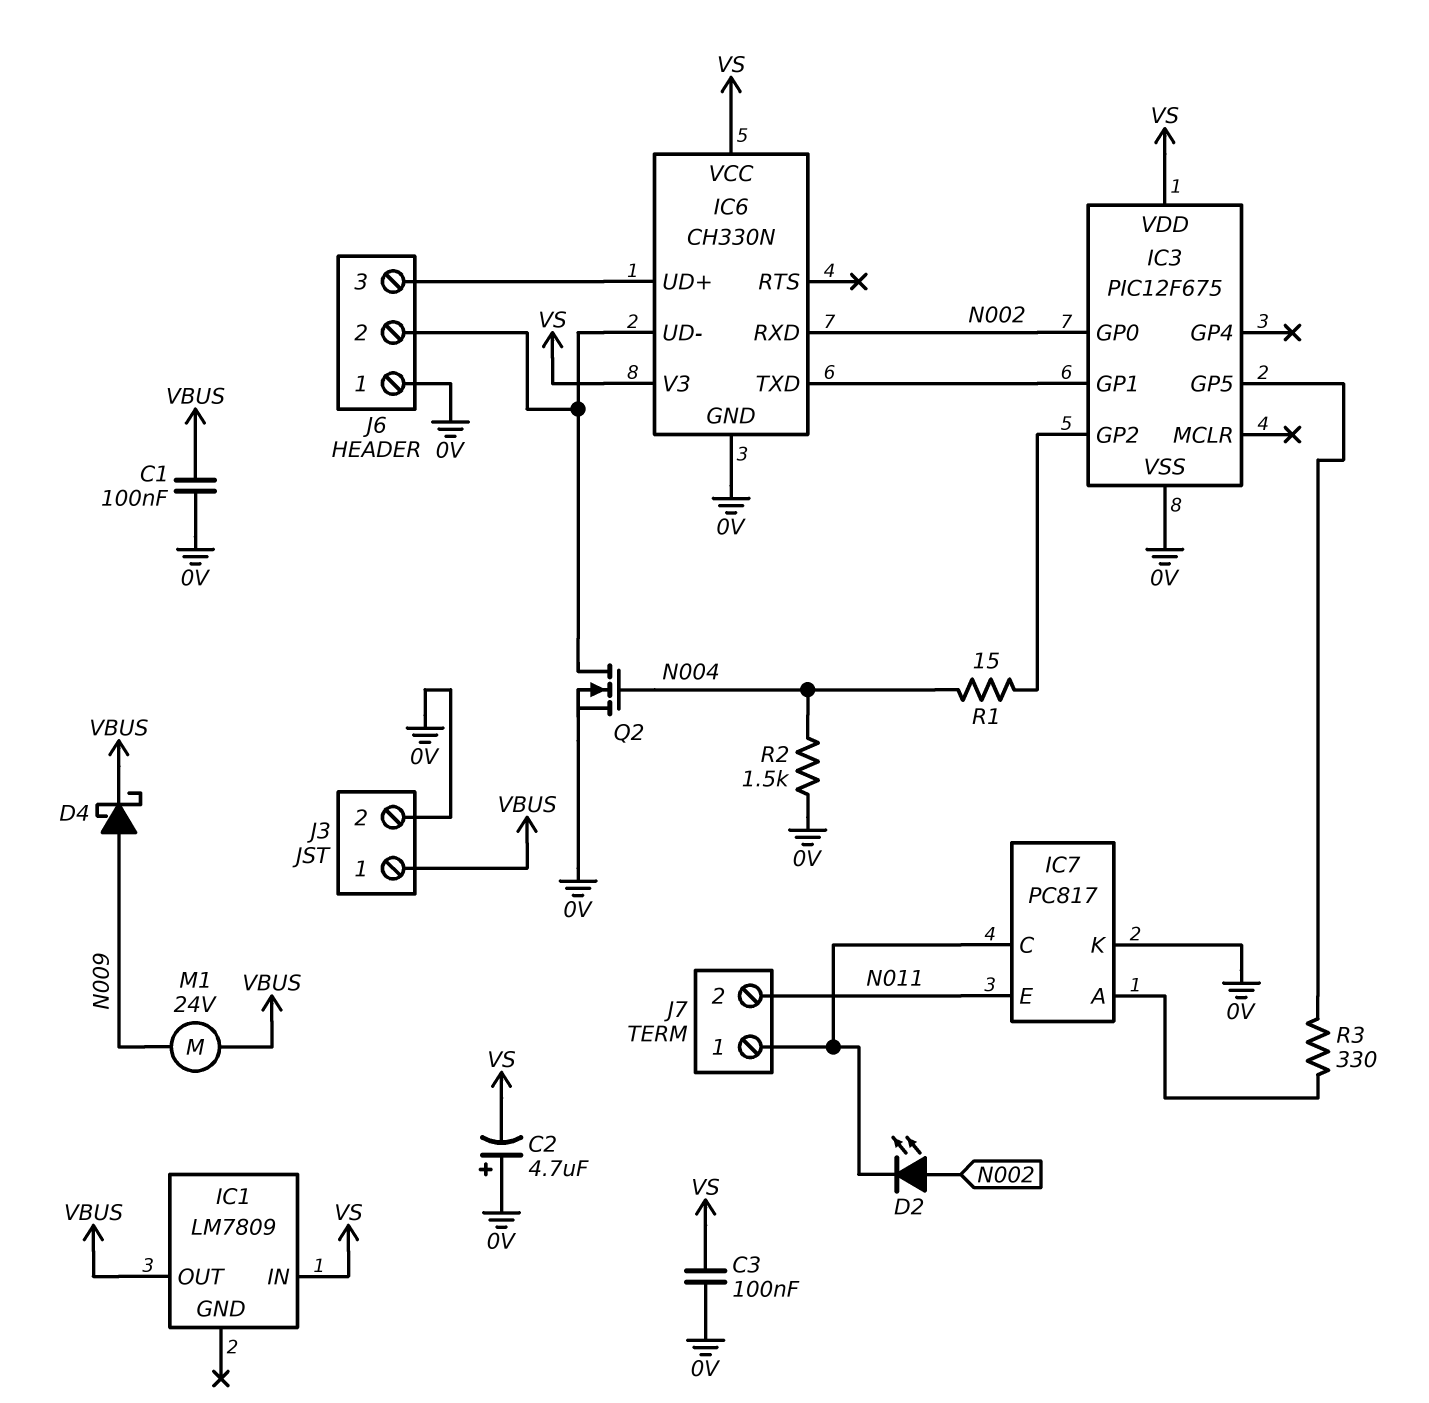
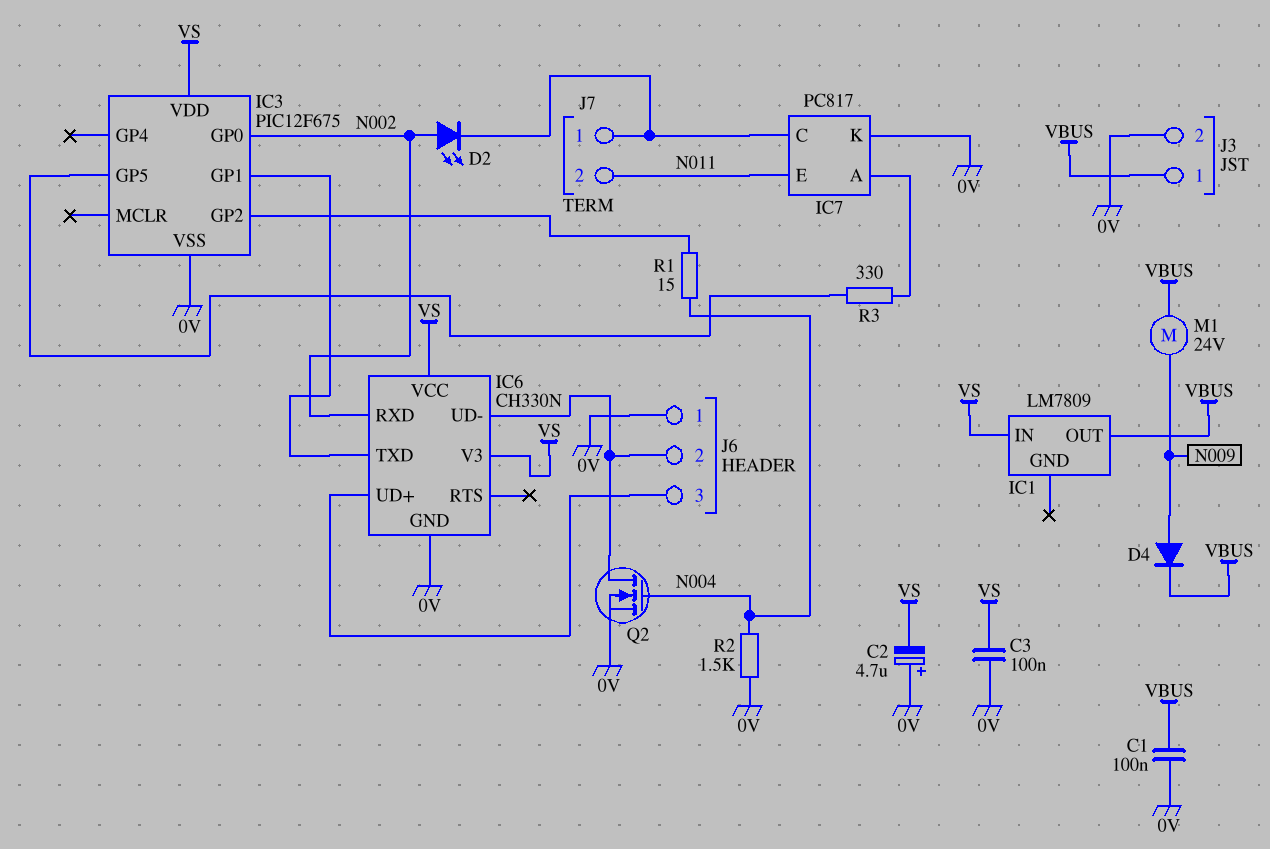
D4: schottky (A N009, K VBUS) -> diode (A N009, K VBUS)

